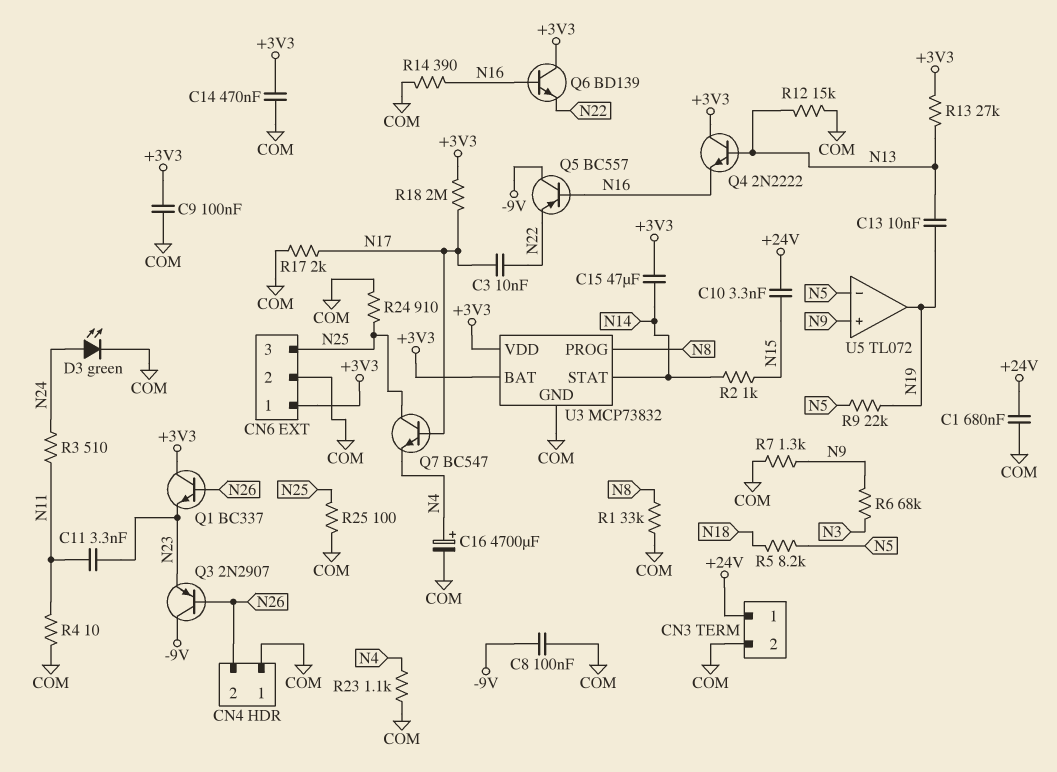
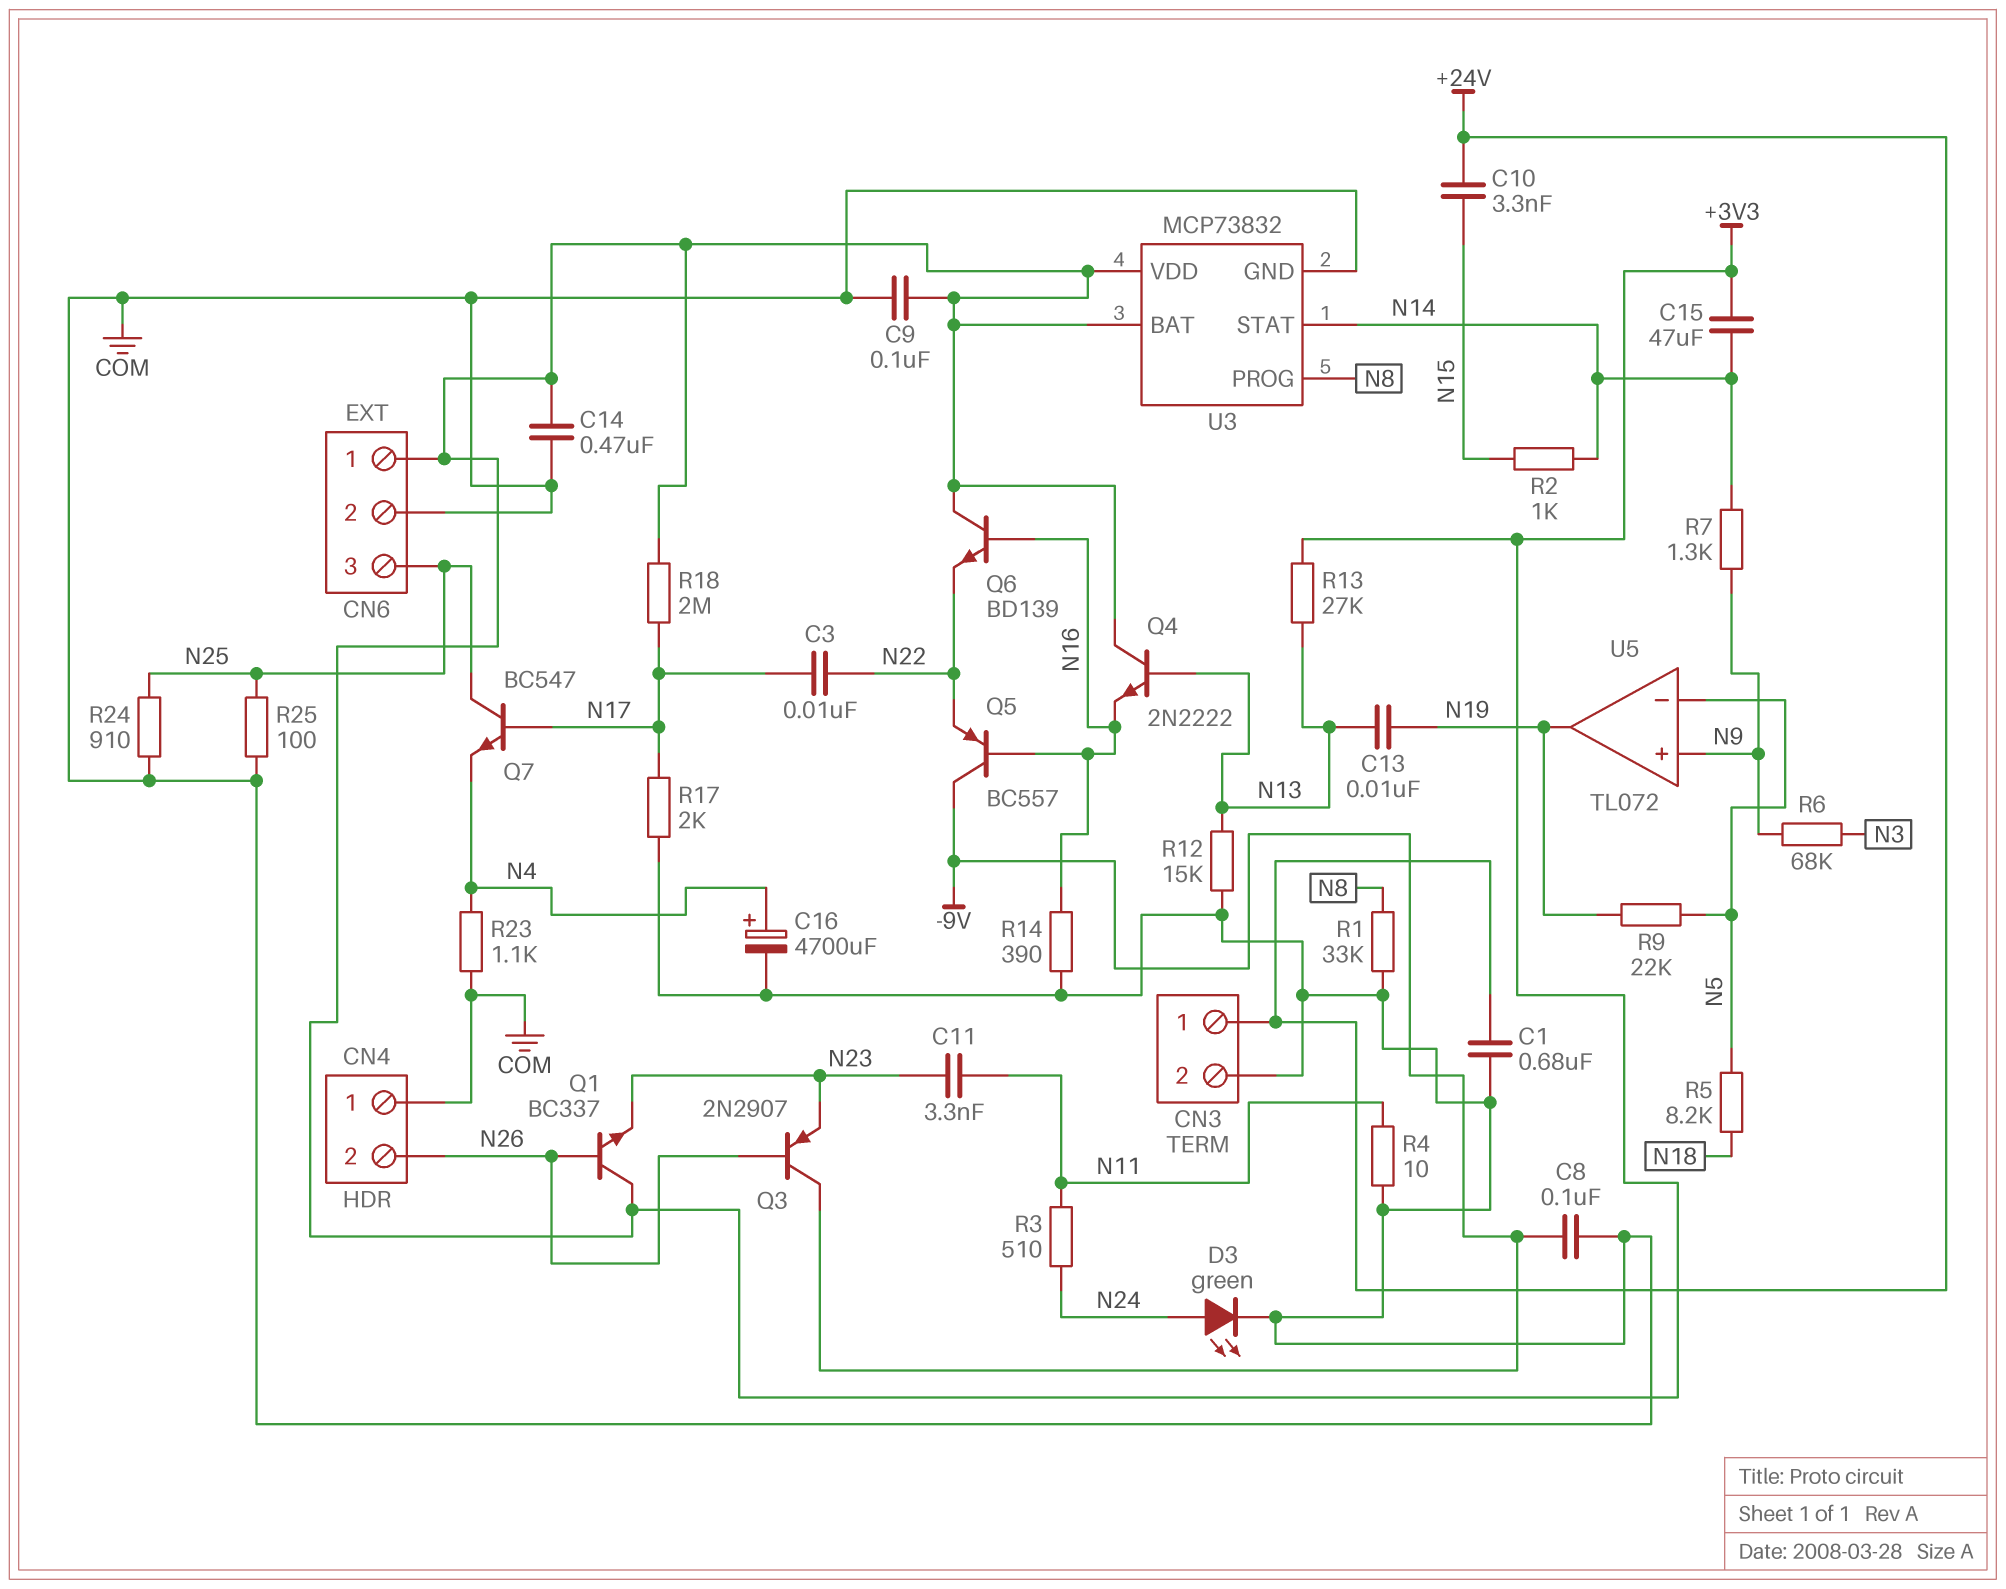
R7: 1.3k (COM, N9) -> 1.3k (N9, N14)

